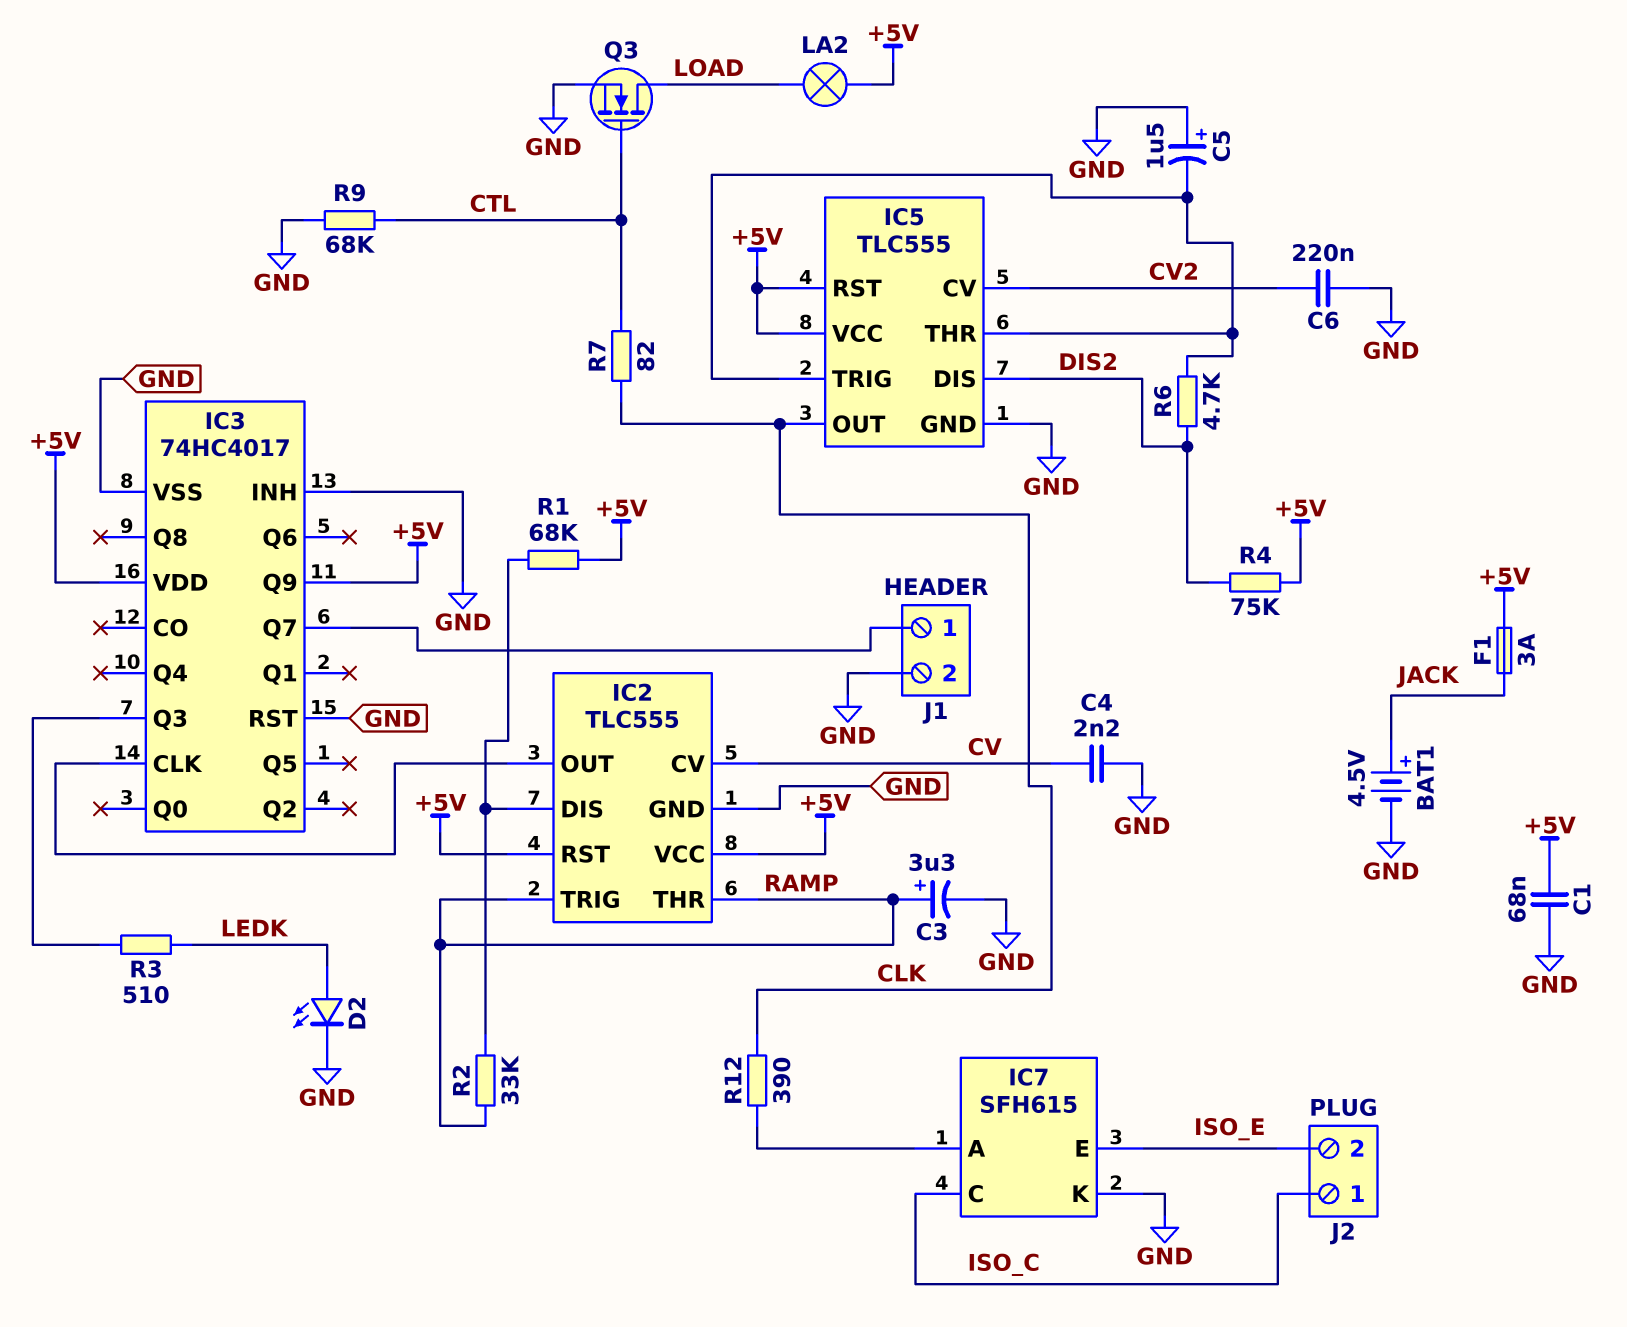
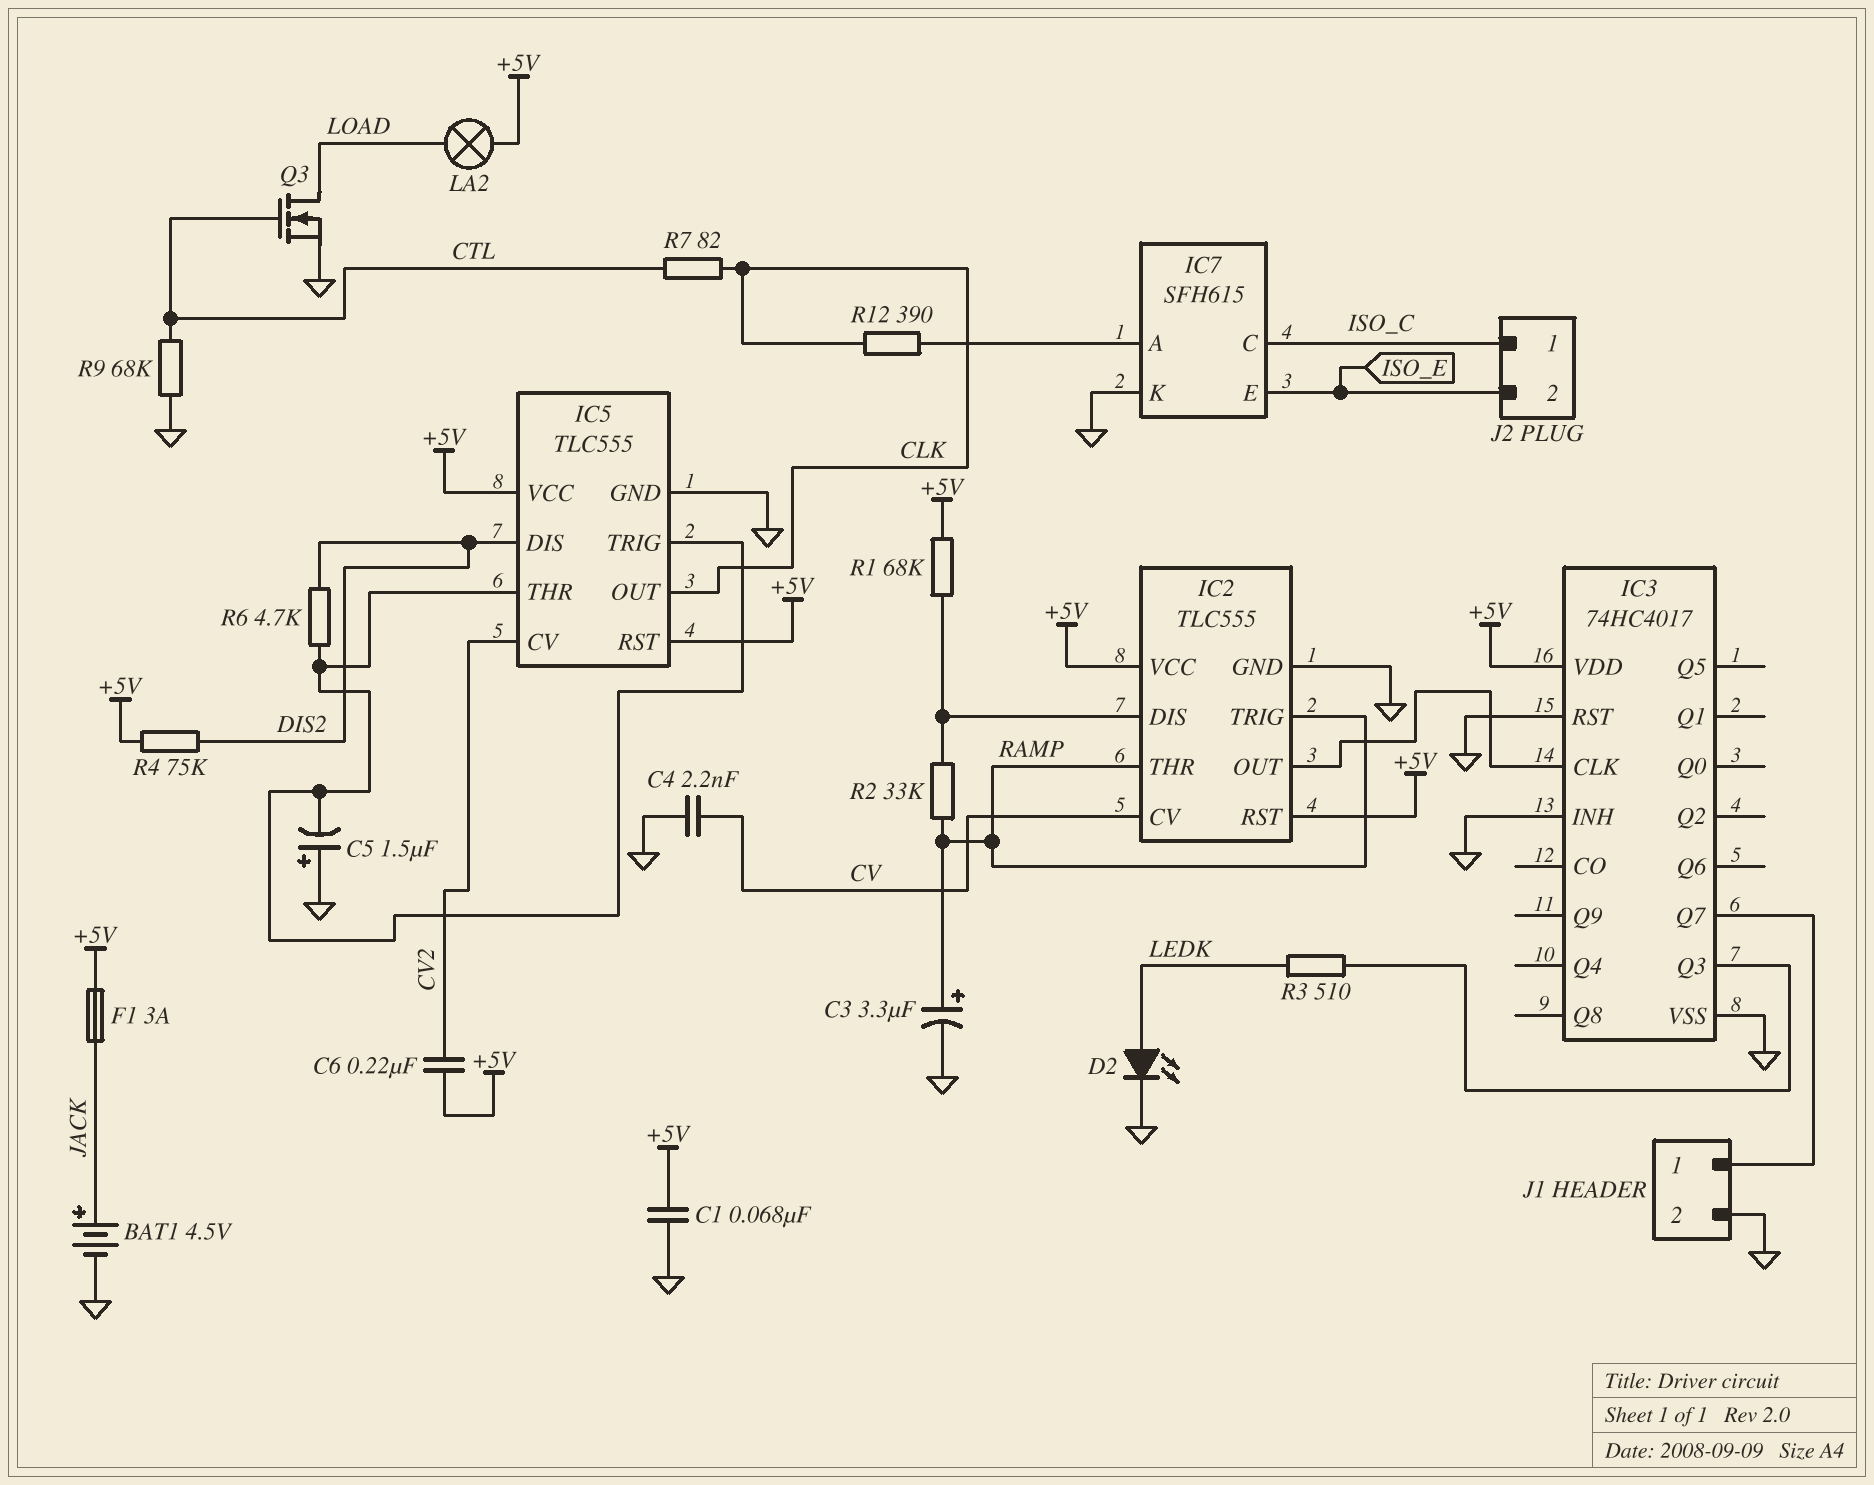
C6: 220nF (CV2, GND) -> 220nF (+5V, CV2)
IC3 pin Q9: +5V -> none

